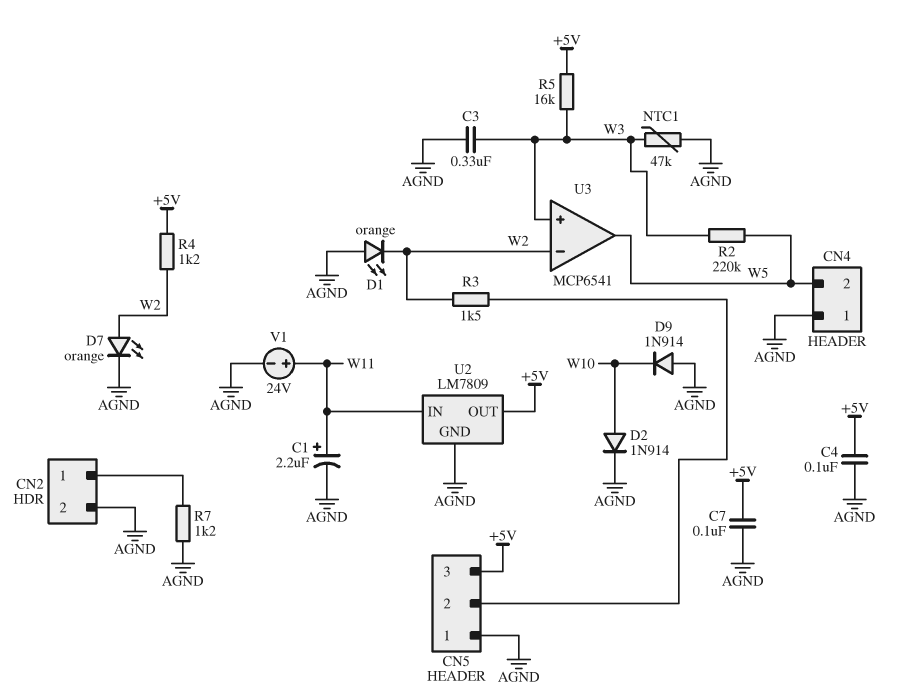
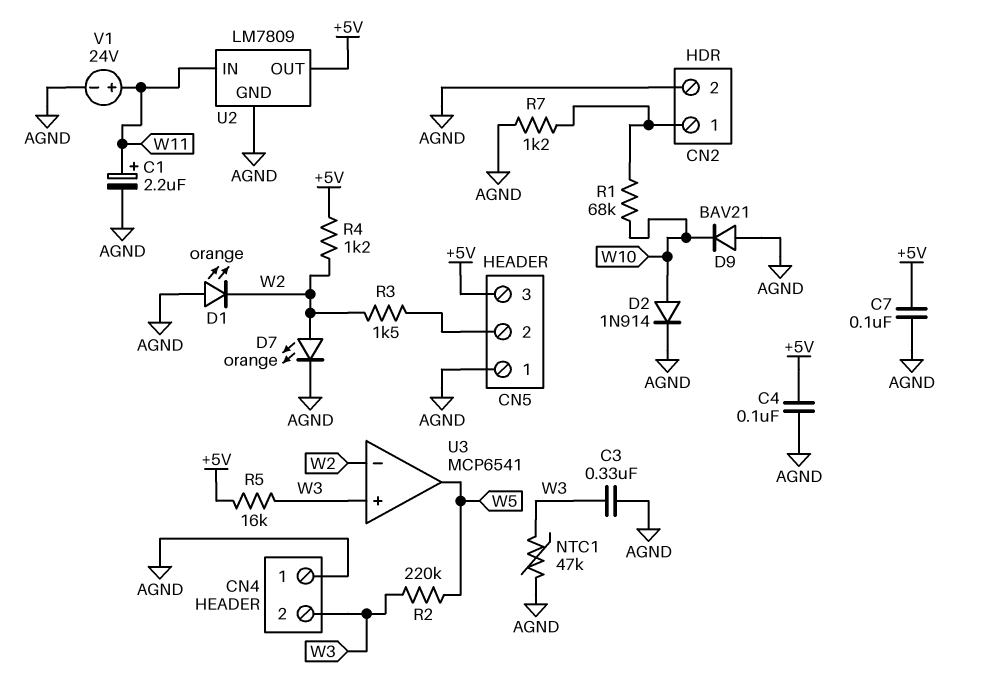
CN4 pin 2: W5 -> W3
D9: diode 1N914 (A AGND, K W10) -> diode BAV21 (A AGND, K W10)
R1: none -> 68k (CN2/1, W10)

